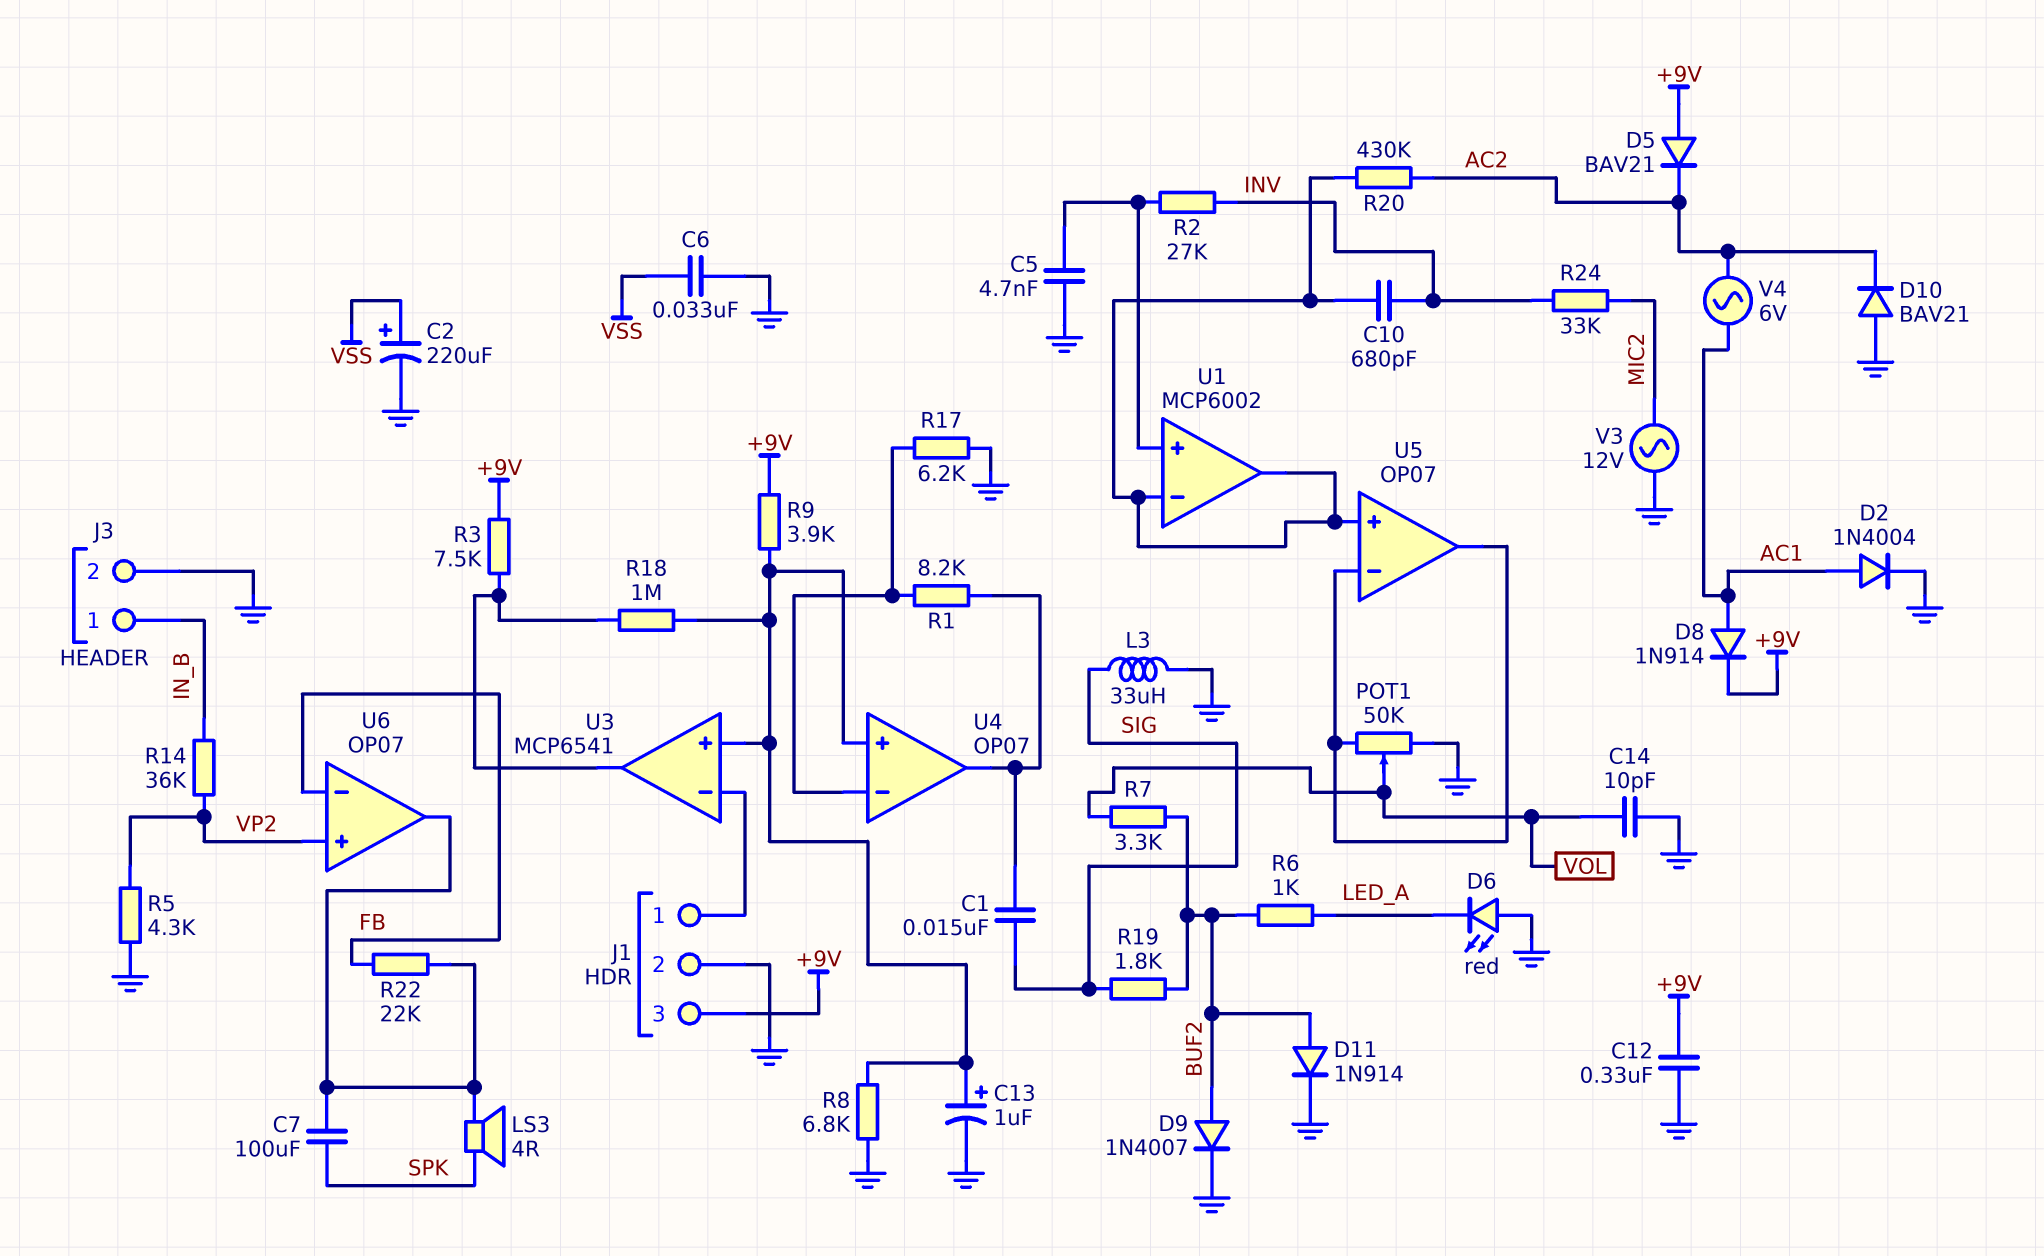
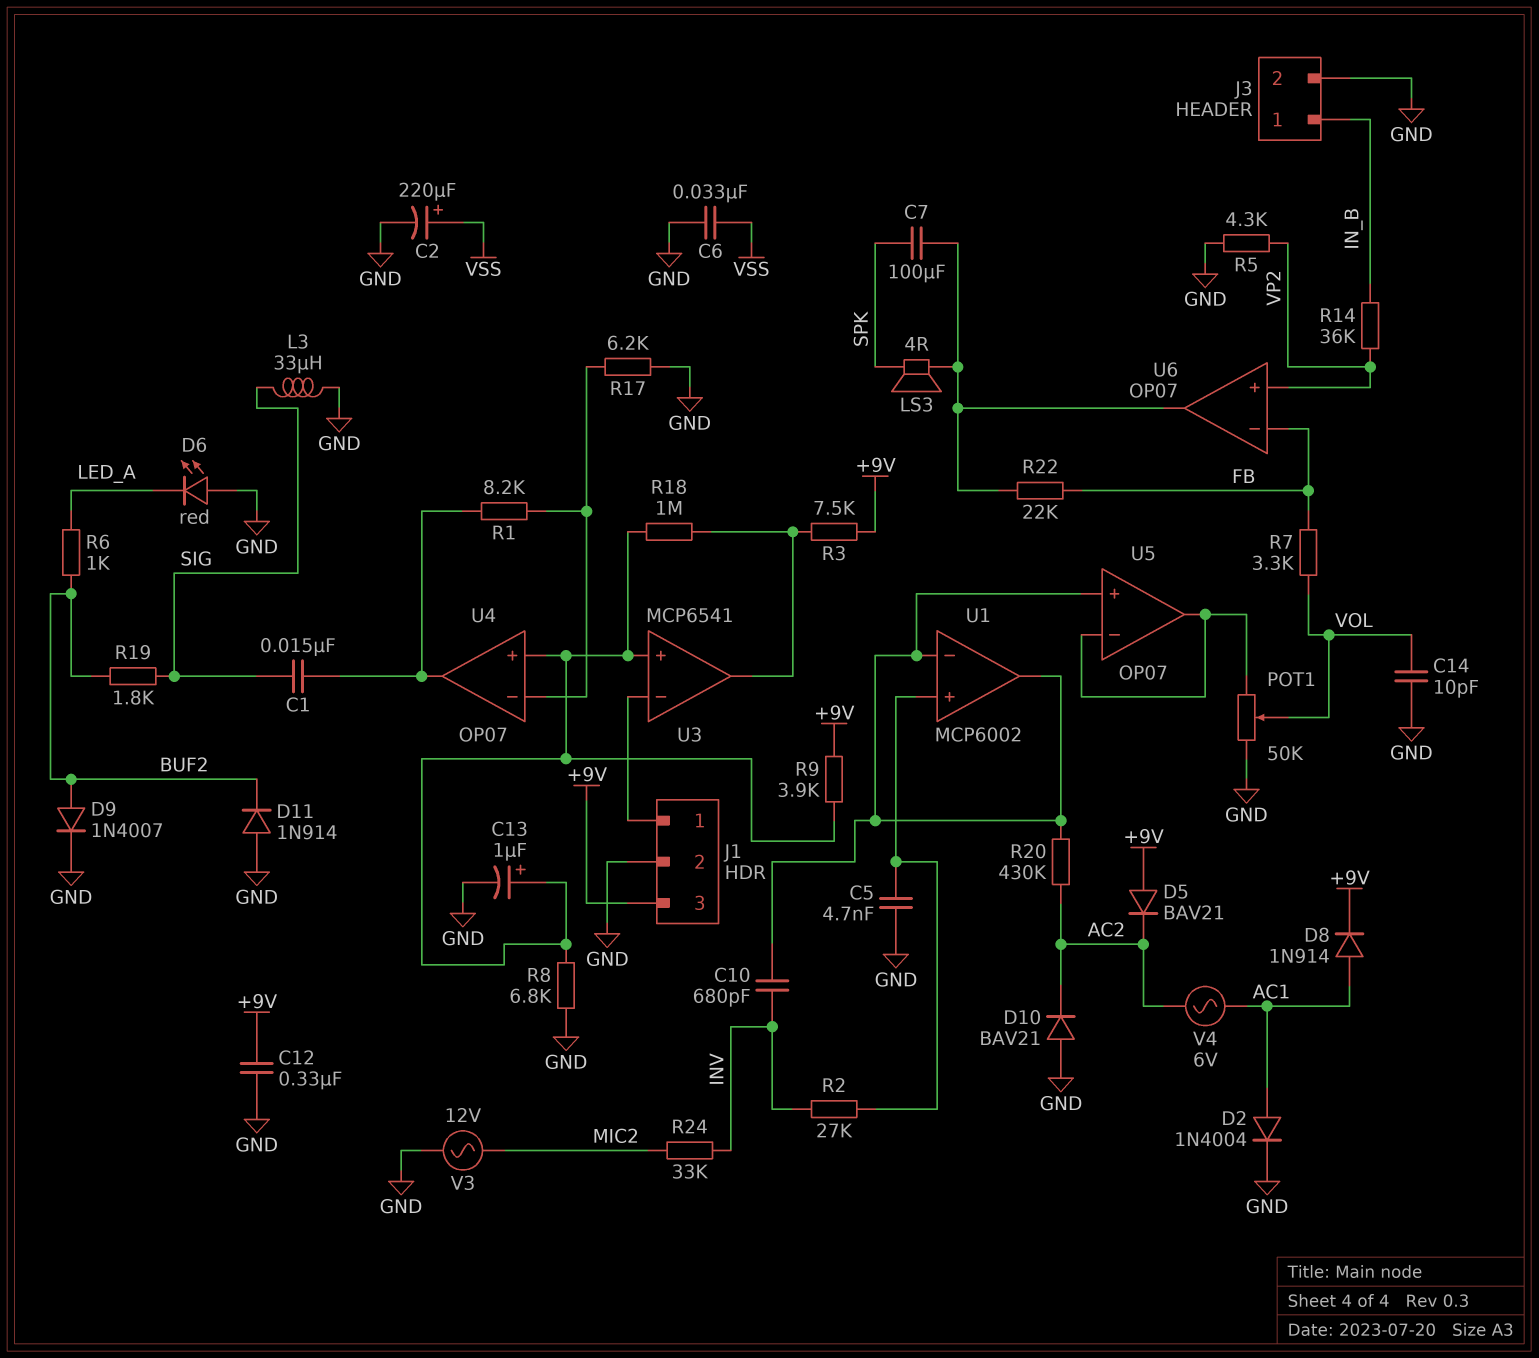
D11: diode 1N914 (A BUF2, K GND) -> diode 1N914 (A GND, K BUF2)
R7: 3.3k (BUF2, VOL) -> 3.3k (FB, VOL)

